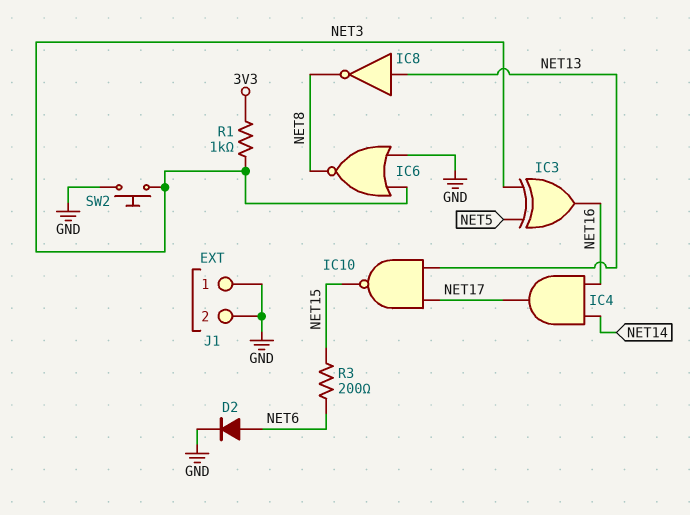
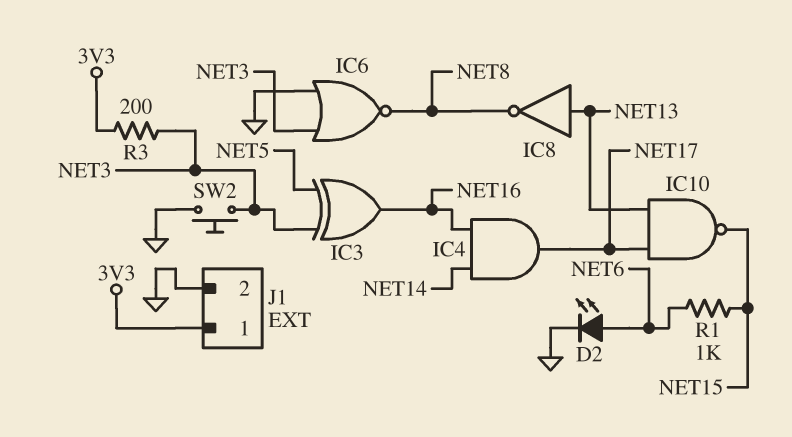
D2: diode (A NET6, K GND) -> LED (A NET6, K GND)
J1 pin 1: GND -> 3V3
R1: 1k (3V3, NET3) -> 1k (NET6, NET15)
R3: 200 (NET6, NET15) -> 200 (3V3, NET3)

